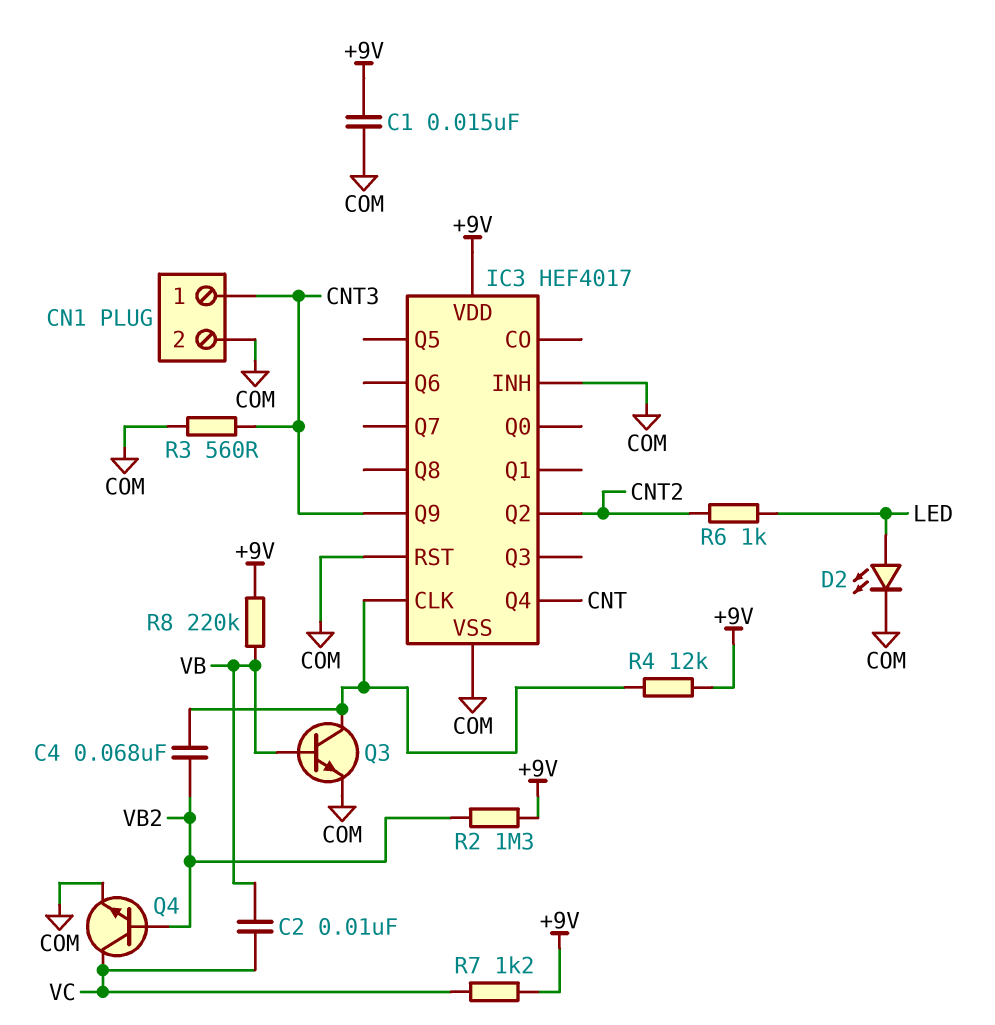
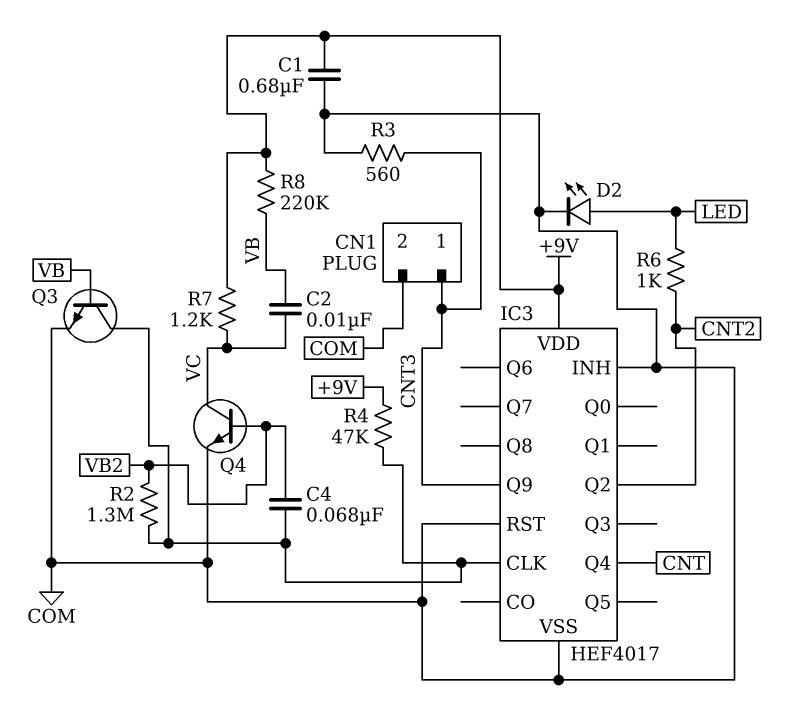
C1: 15nF (+9V, COM) -> 680nF (+9V, COM)
R2: 1.3M (+9V, VB2) -> 1.3M (IC3/CLK, VB2)
R4: 12k (+9V, IC3/CLK) -> 47k (+9V, IC3/CLK)

